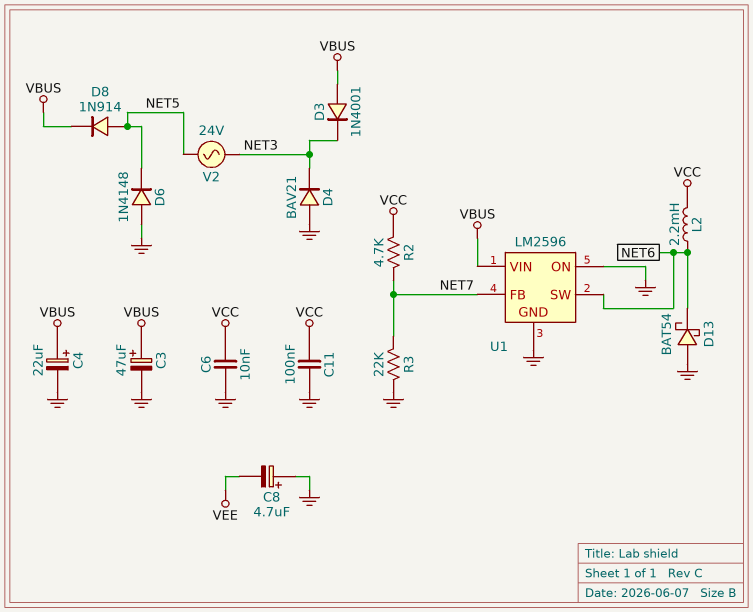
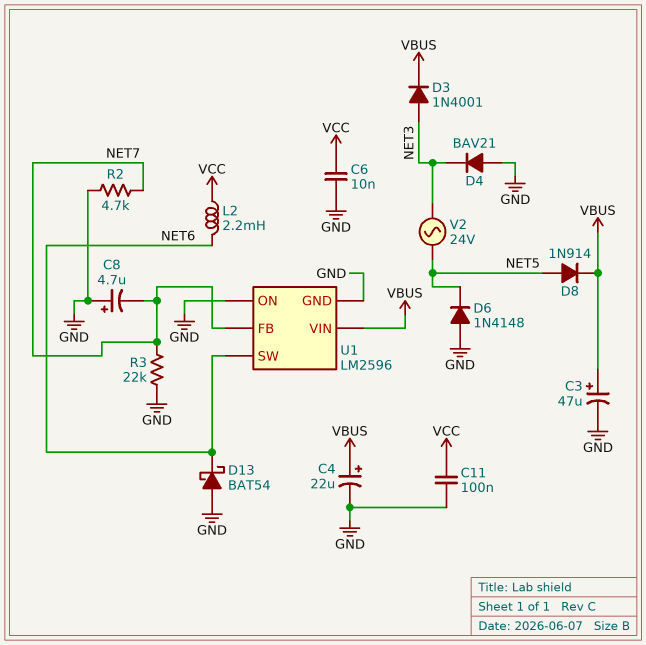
C8: 4.7uF (plus GND, minus VEE) -> 4.7uF (plus GND, minus NET7)
D3: diode 1N4001 (A VBUS, K NET3) -> diode 1N4001 (A NET3, K VBUS)
R2: 4.7k (NET7, VCC) -> 4.7k (GND, NET7)

